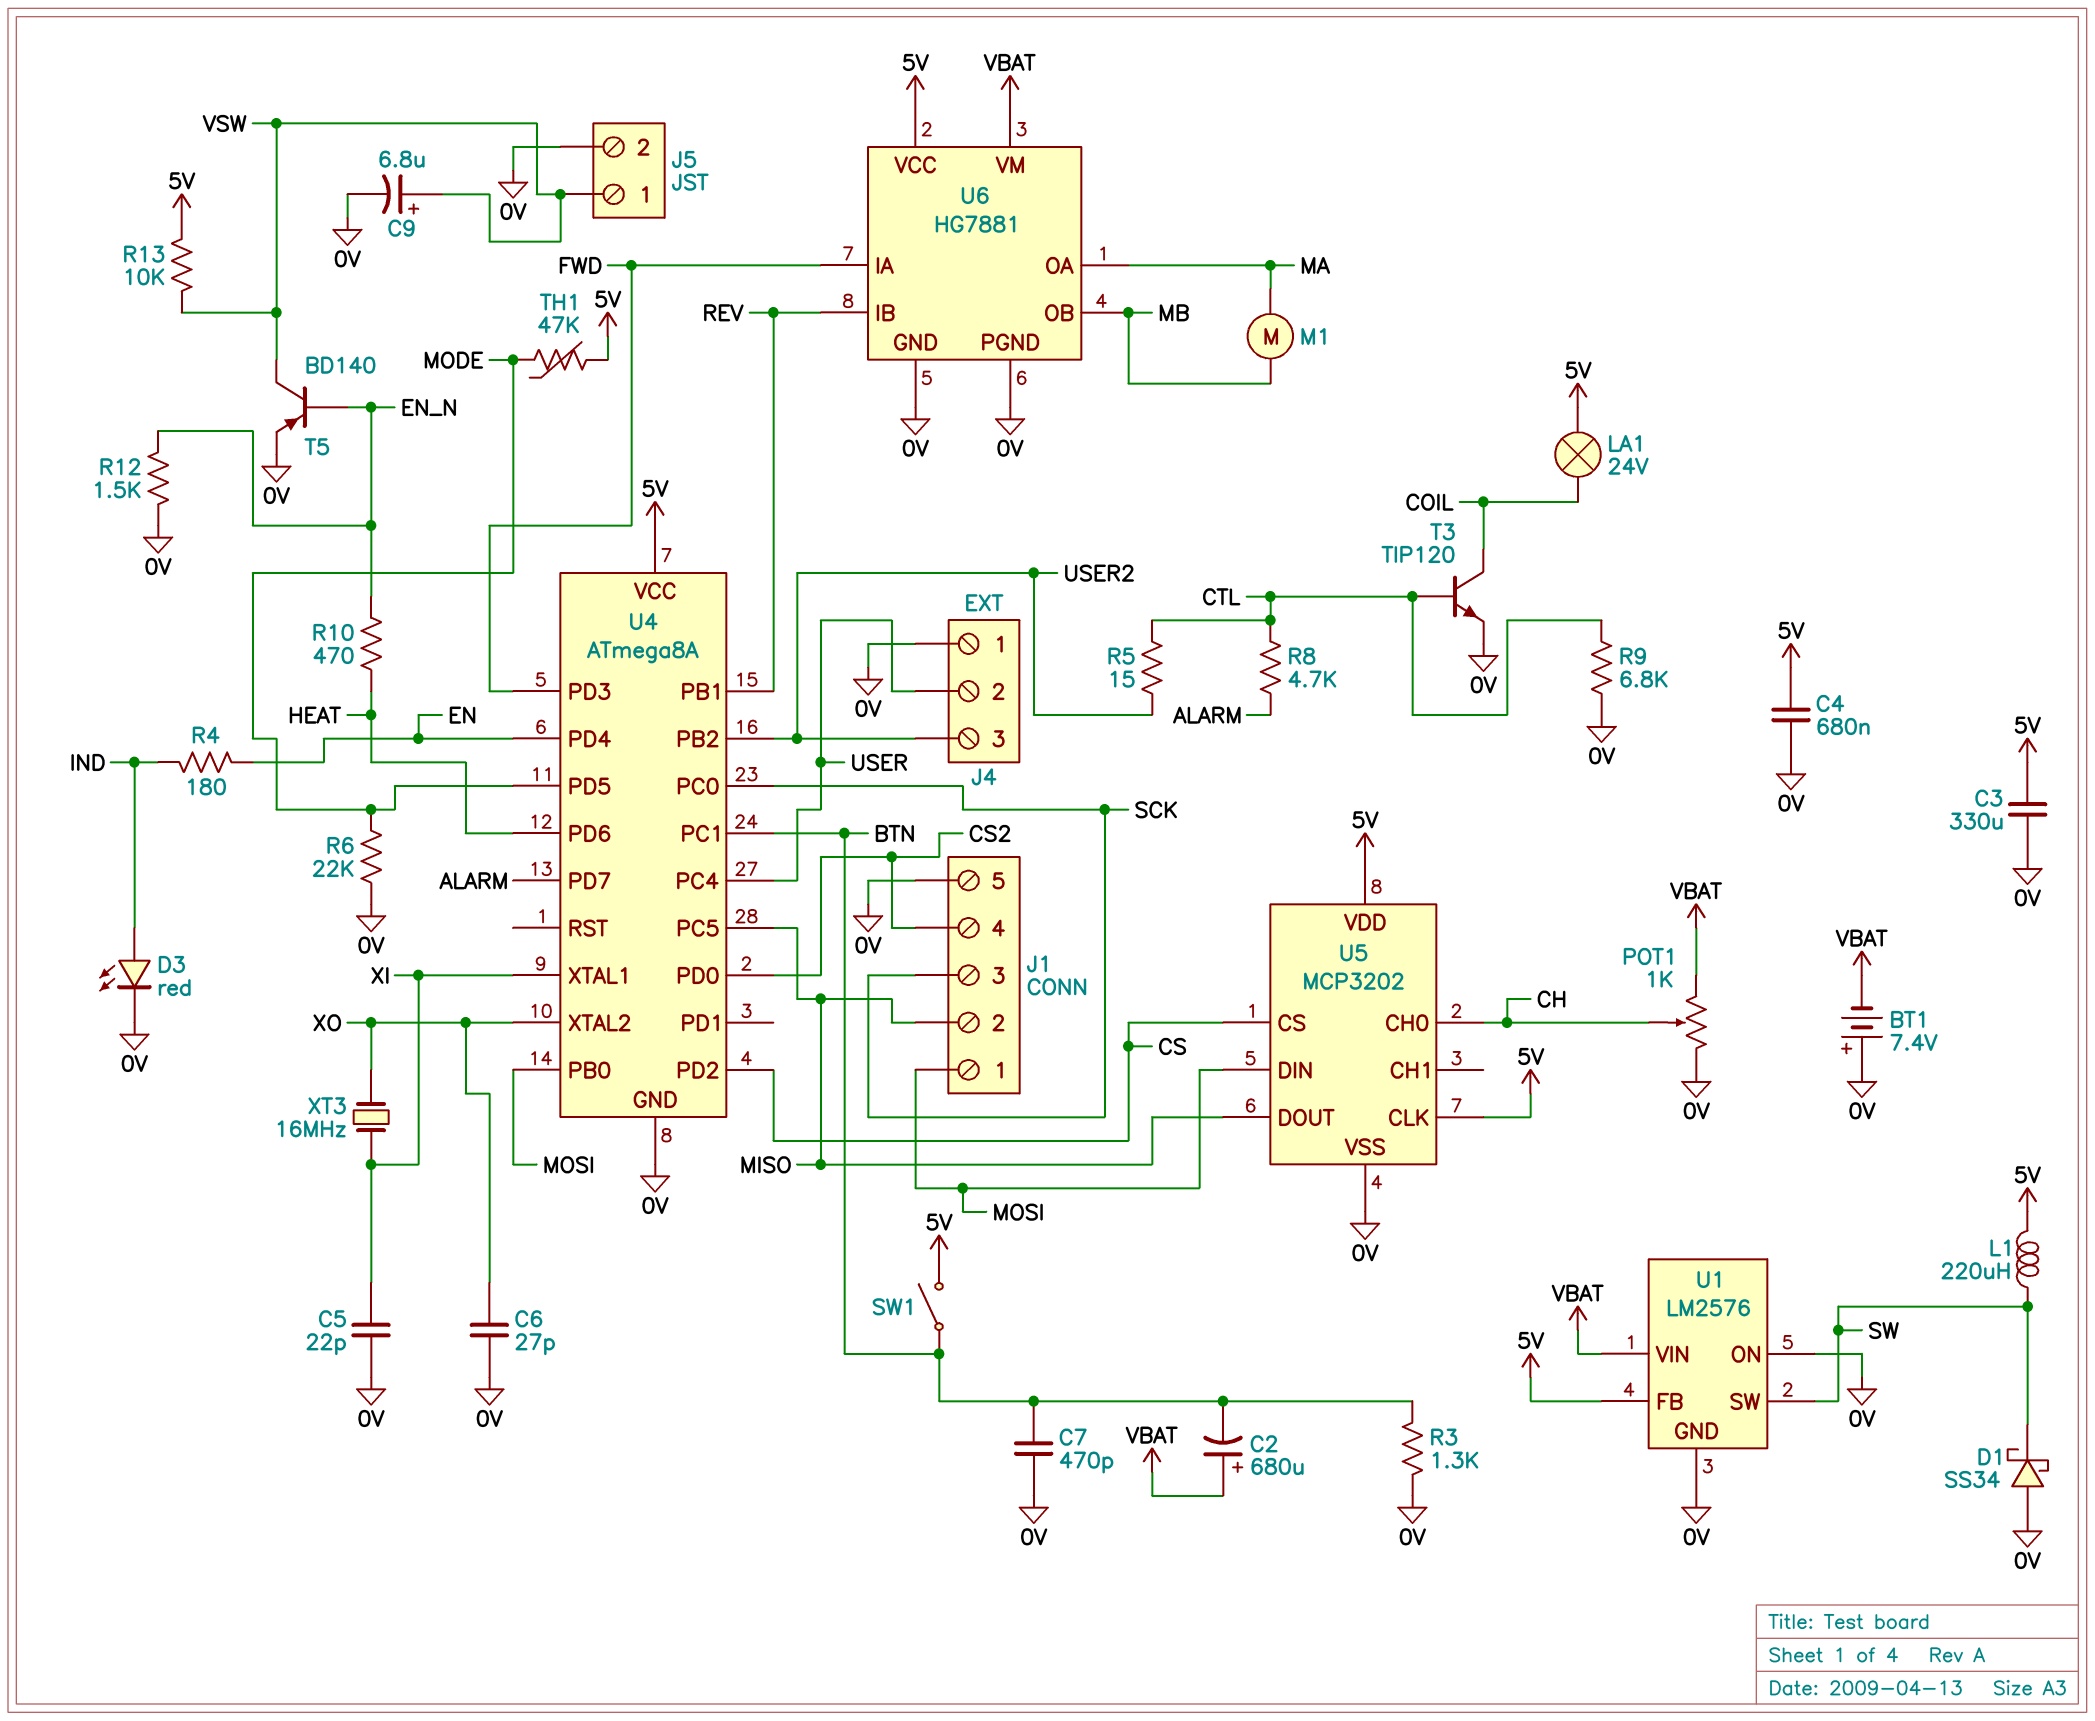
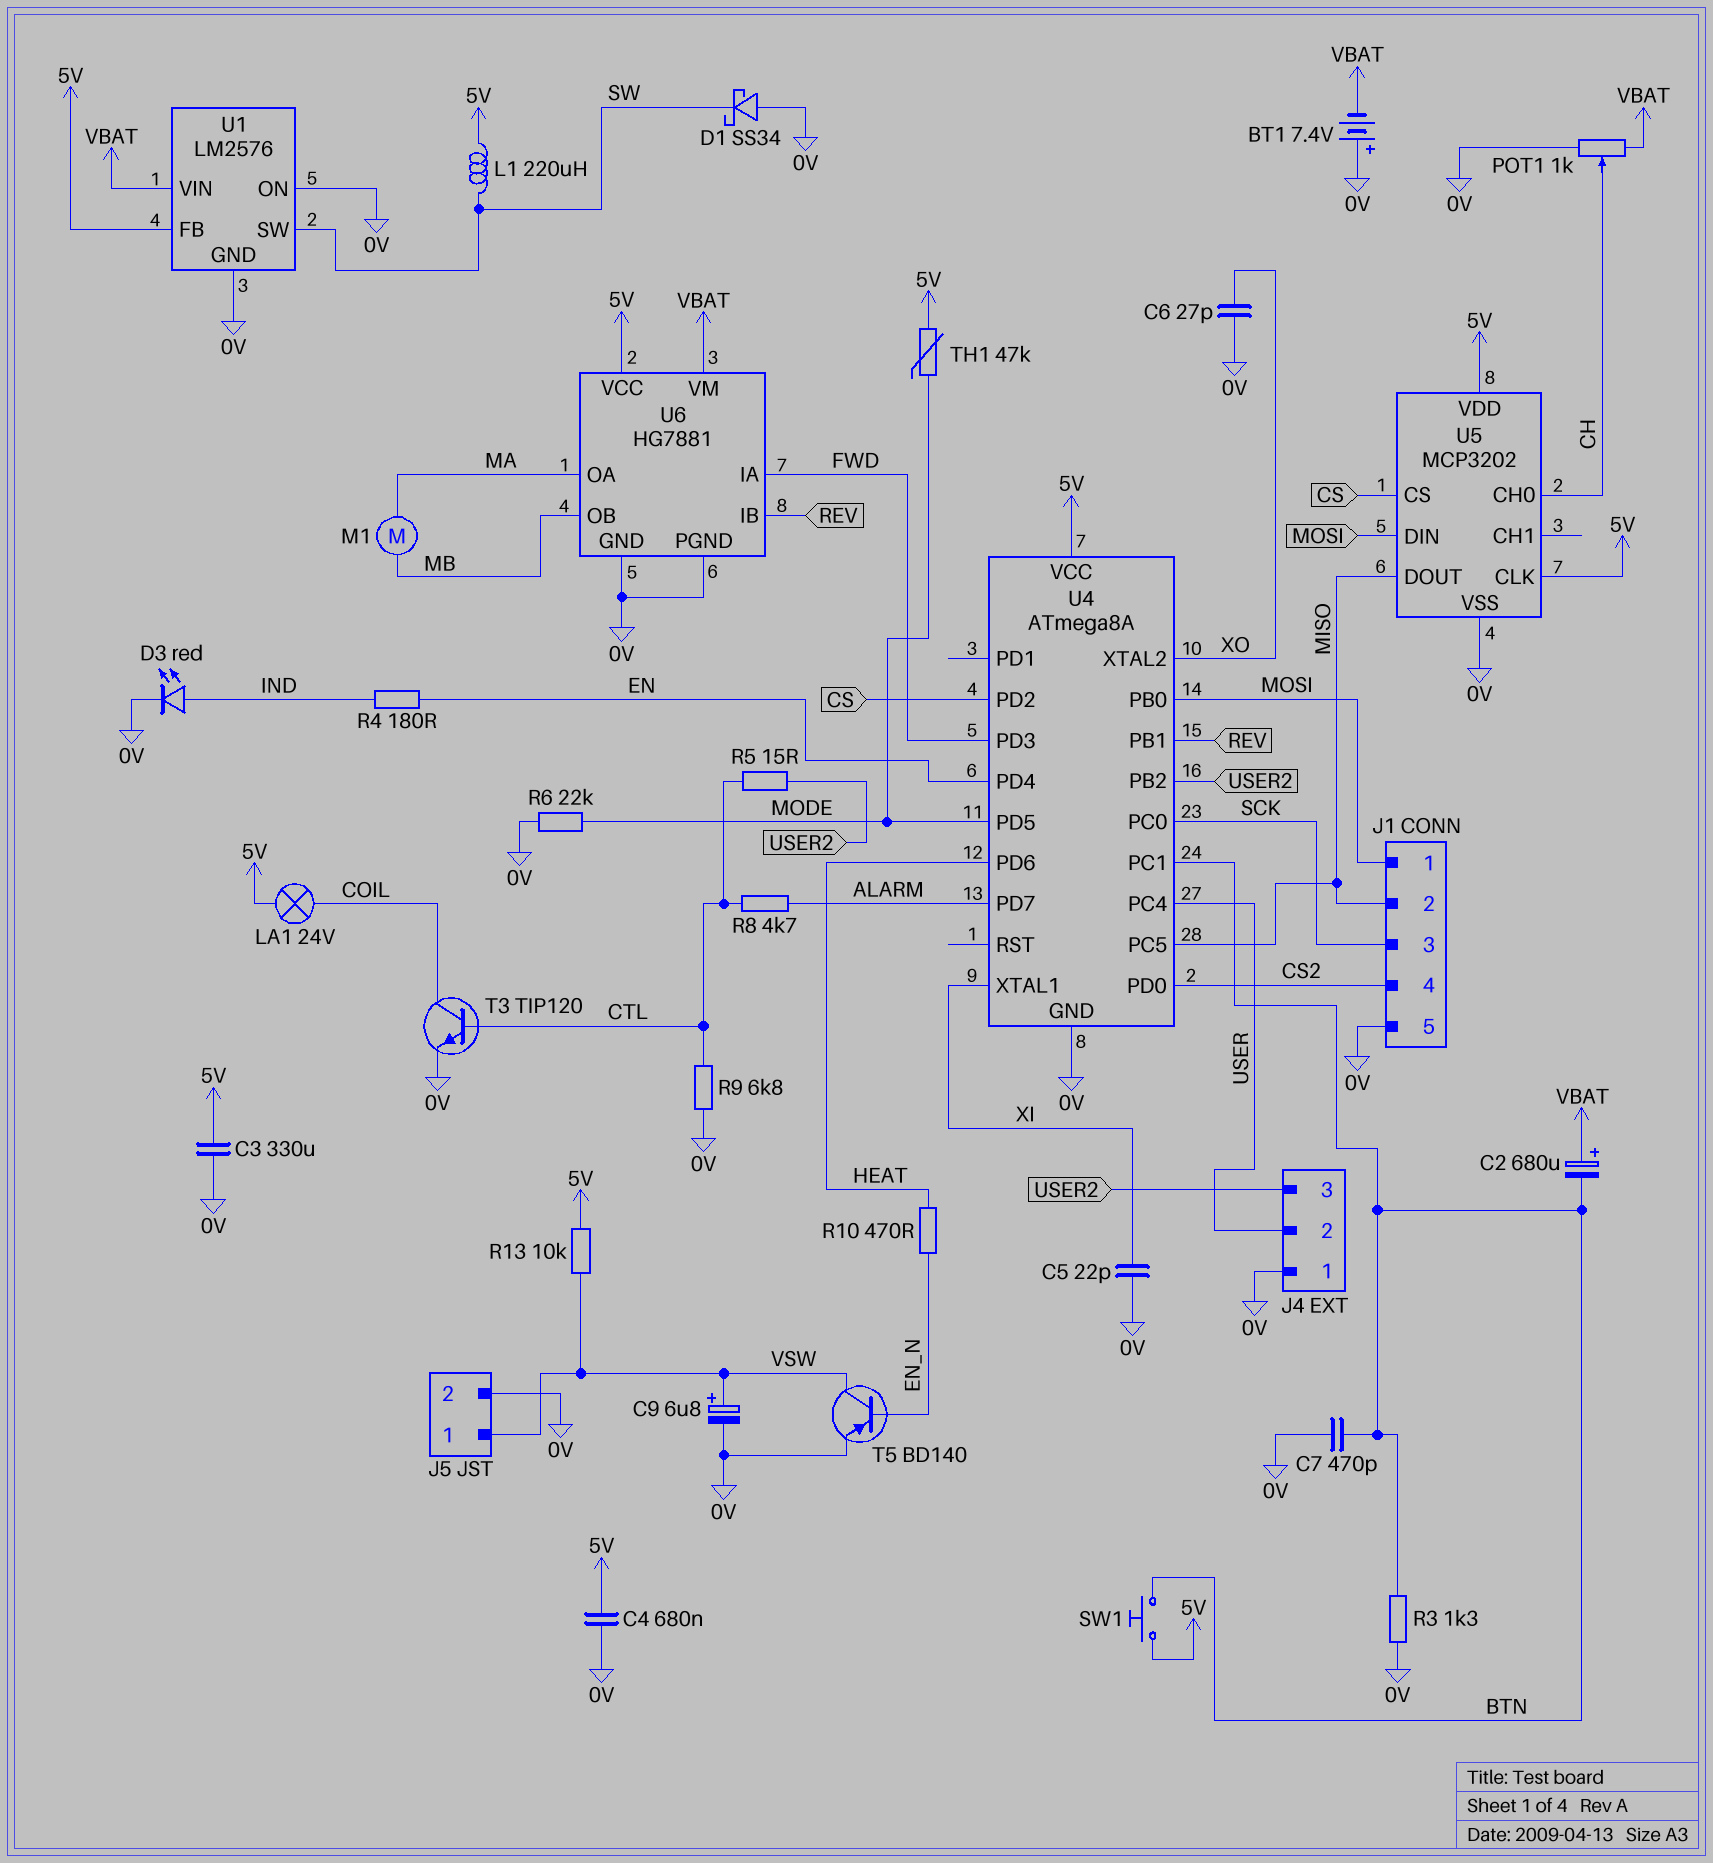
R12: 1.5k (0V, EN_N) -> none
SW1: switch (5V, BTN) -> button (5V, BTN)
XT3: 16MHz (XI, XO) -> none

